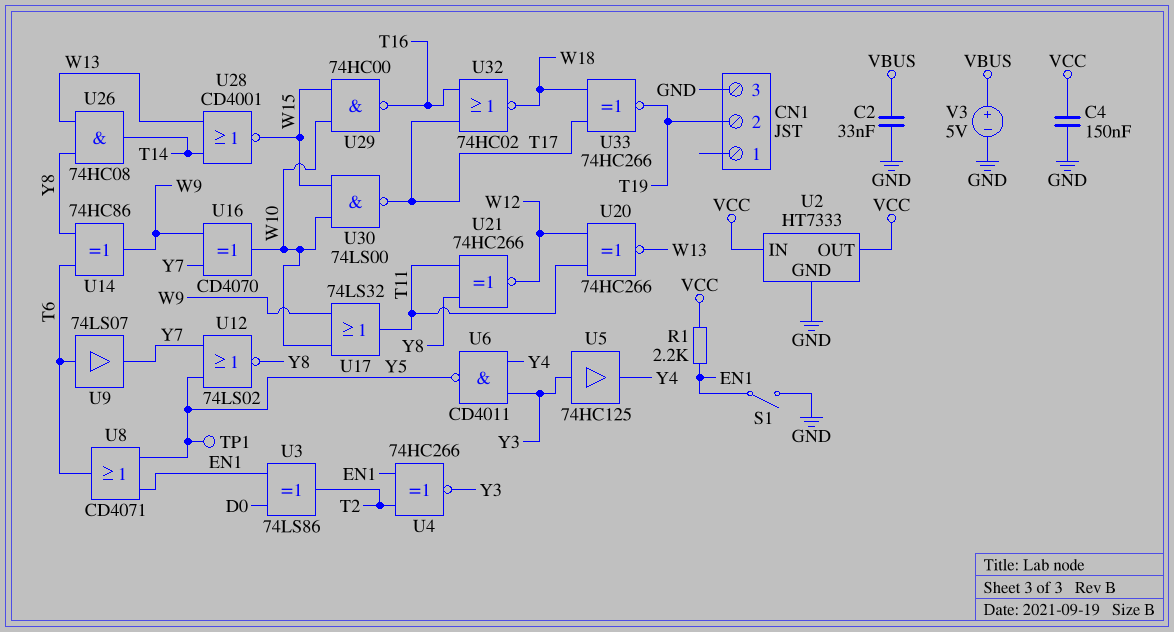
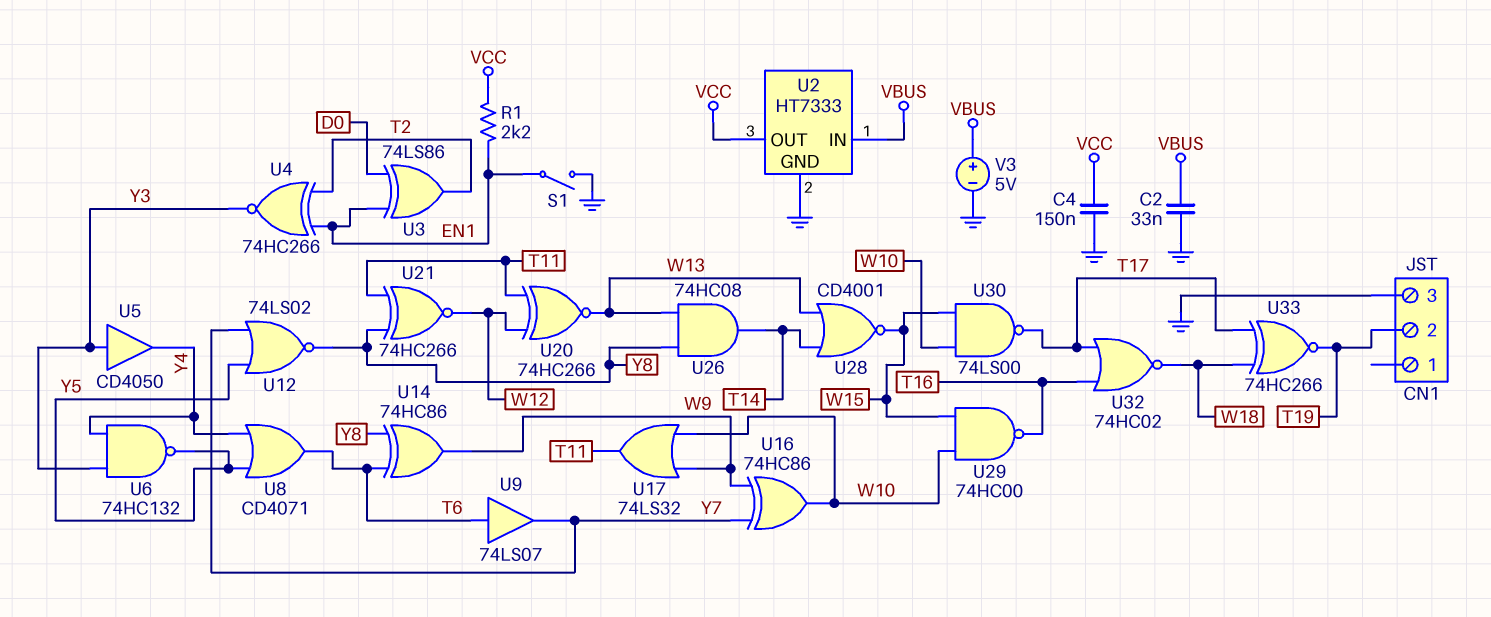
TP1: test point (Y5) -> none
U2 pin IN: VCC -> VBUS
U5: buffer 74HC125 (in Y3, out Y4) -> buffer CD4050 (in Y3, out Y4)
U6: NAND CD4011 (in Y3, in Y4, out Y5) -> NAND 74HC132 (in Y3, in Y4, out Y5)
U8: OR CD4071 (in EN1, in Y5, out T6) -> OR CD4071 (in Y4, in Y5, out T6)
U16: XOR CD4070 (in W9, in Y7, out W10) -> XOR 74HC86 (in W9, in Y7, out W10)

